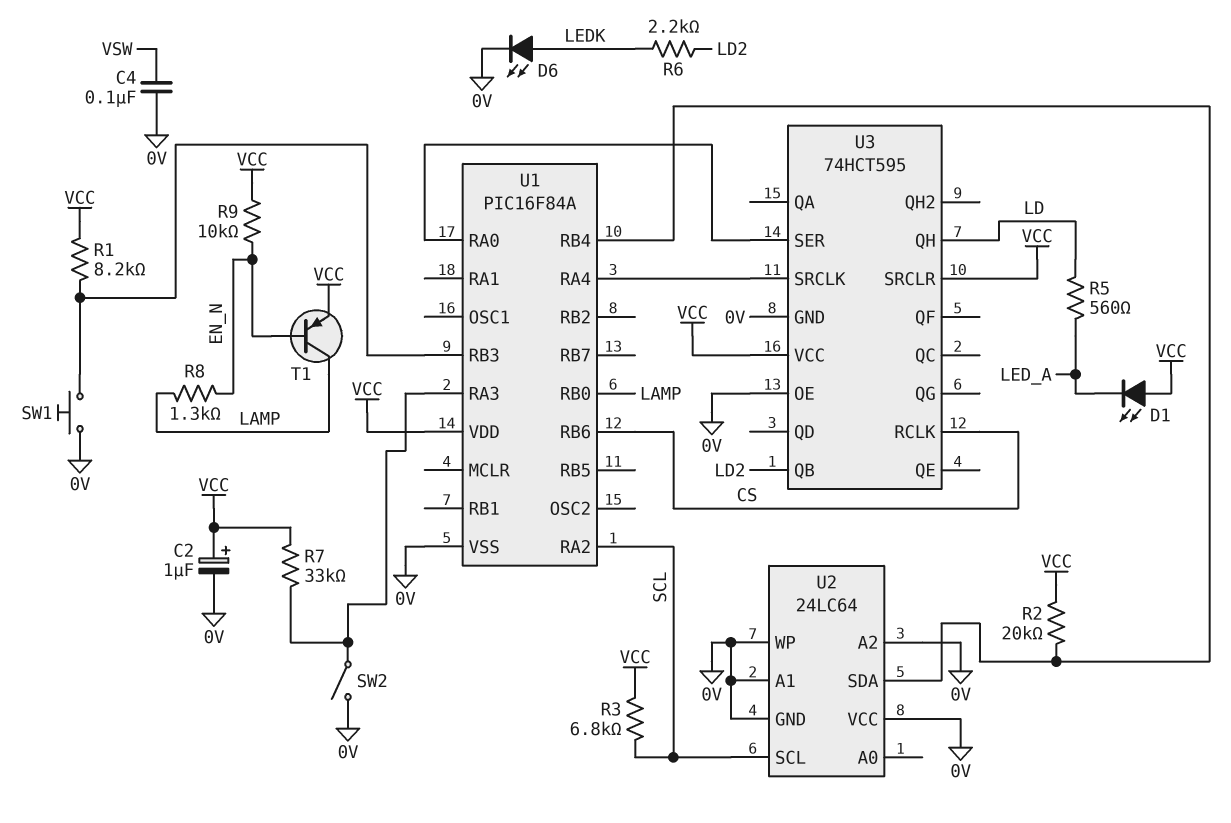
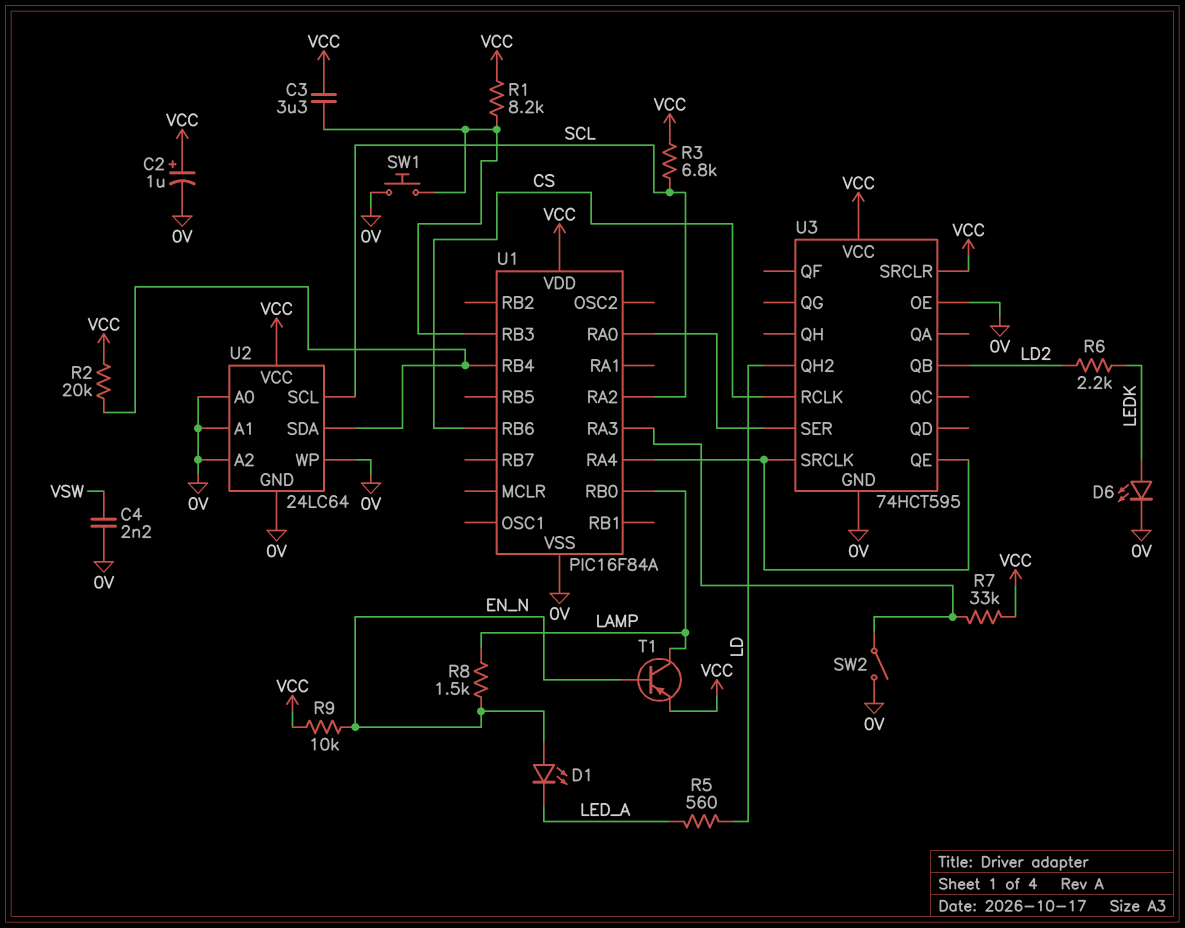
C3: none -> 3.3uF (U1/RB3, VCC)
C4: 100nF (0V, VSW) -> 2.2nF (0V, VSW)
D1: LED (A VCC, K LED_A) -> LED (A EN_N, K LED_A)
R8: 1.3k (EN_N, LAMP) -> 1.5k (EN_N, LAMP)
U2 pin A0: none -> 0V
U2 pin VCC: 0V -> VCC
U3 pin QE: none -> U1/RA4
U3 pin QH: LD -> none
U3 pin QH2: none -> LD

